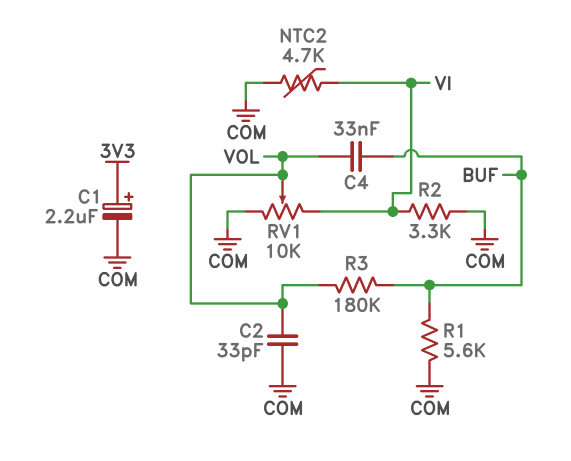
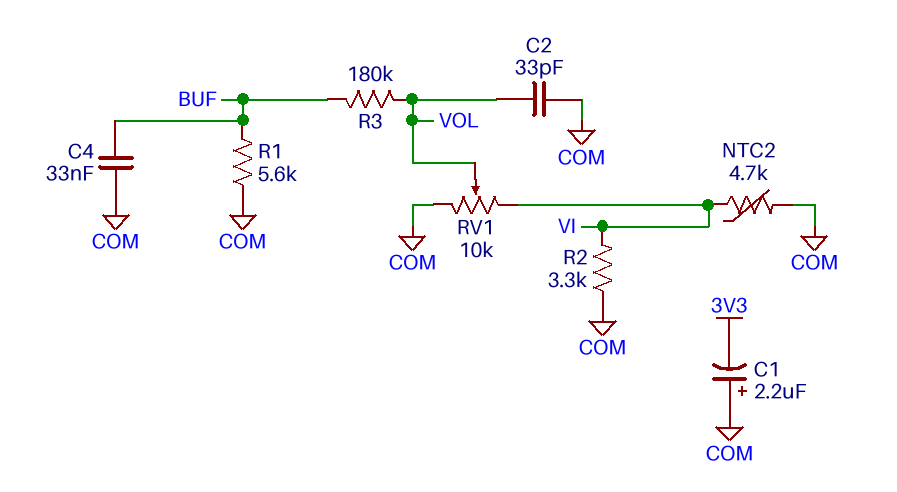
C1: 2.2uF (plus 3V3, minus COM) -> 2.2uF (plus COM, minus 3V3)
C4: 33nF (BUF, VOL) -> 33nF (BUF, COM)

